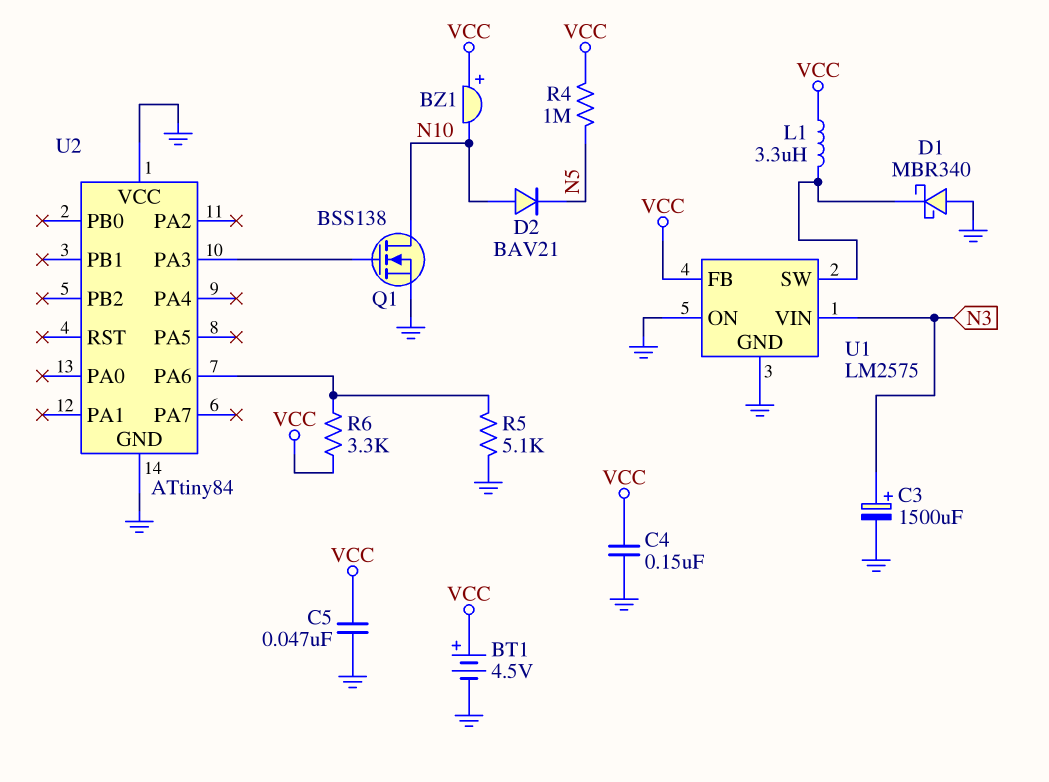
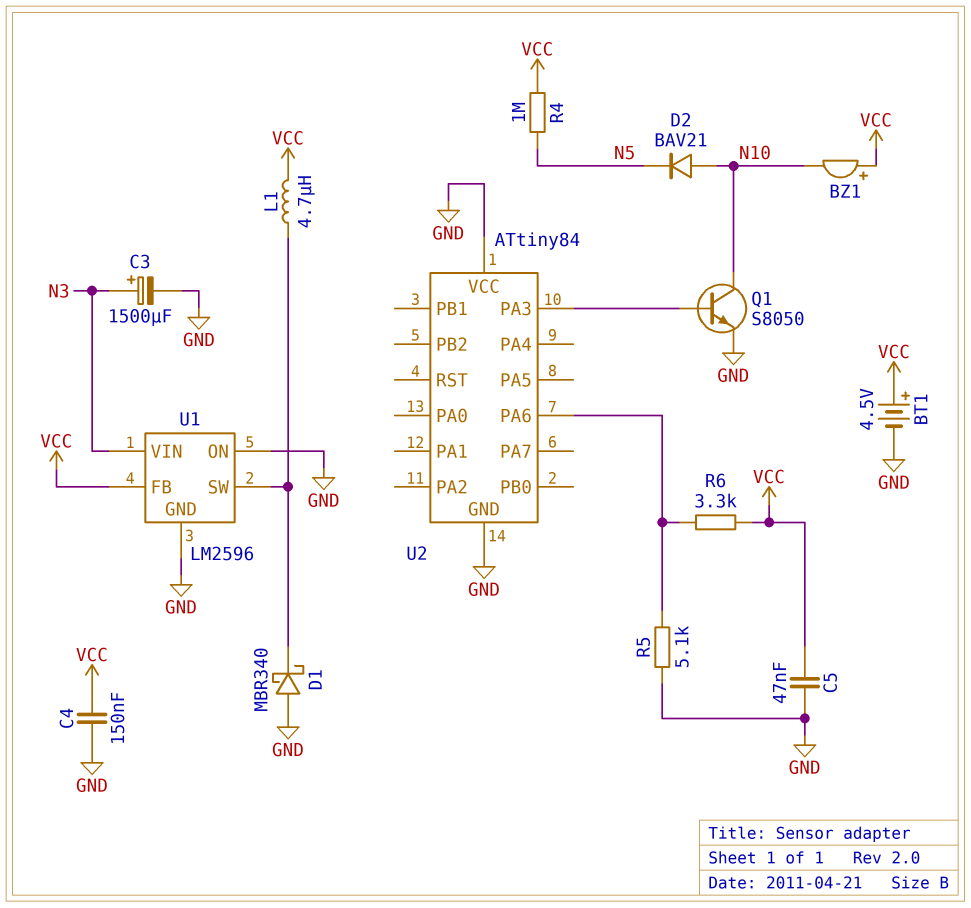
L1: 3.3uH (U1/SW, VCC) -> 4.7uH (U1/SW, VCC)
Q1: NMOS BSS138 (G U2/PA3, D N10, S GND) -> NPN S8050 (B U2/PA3, C N10, E GND)
U1: LM2575 -> LM2596

